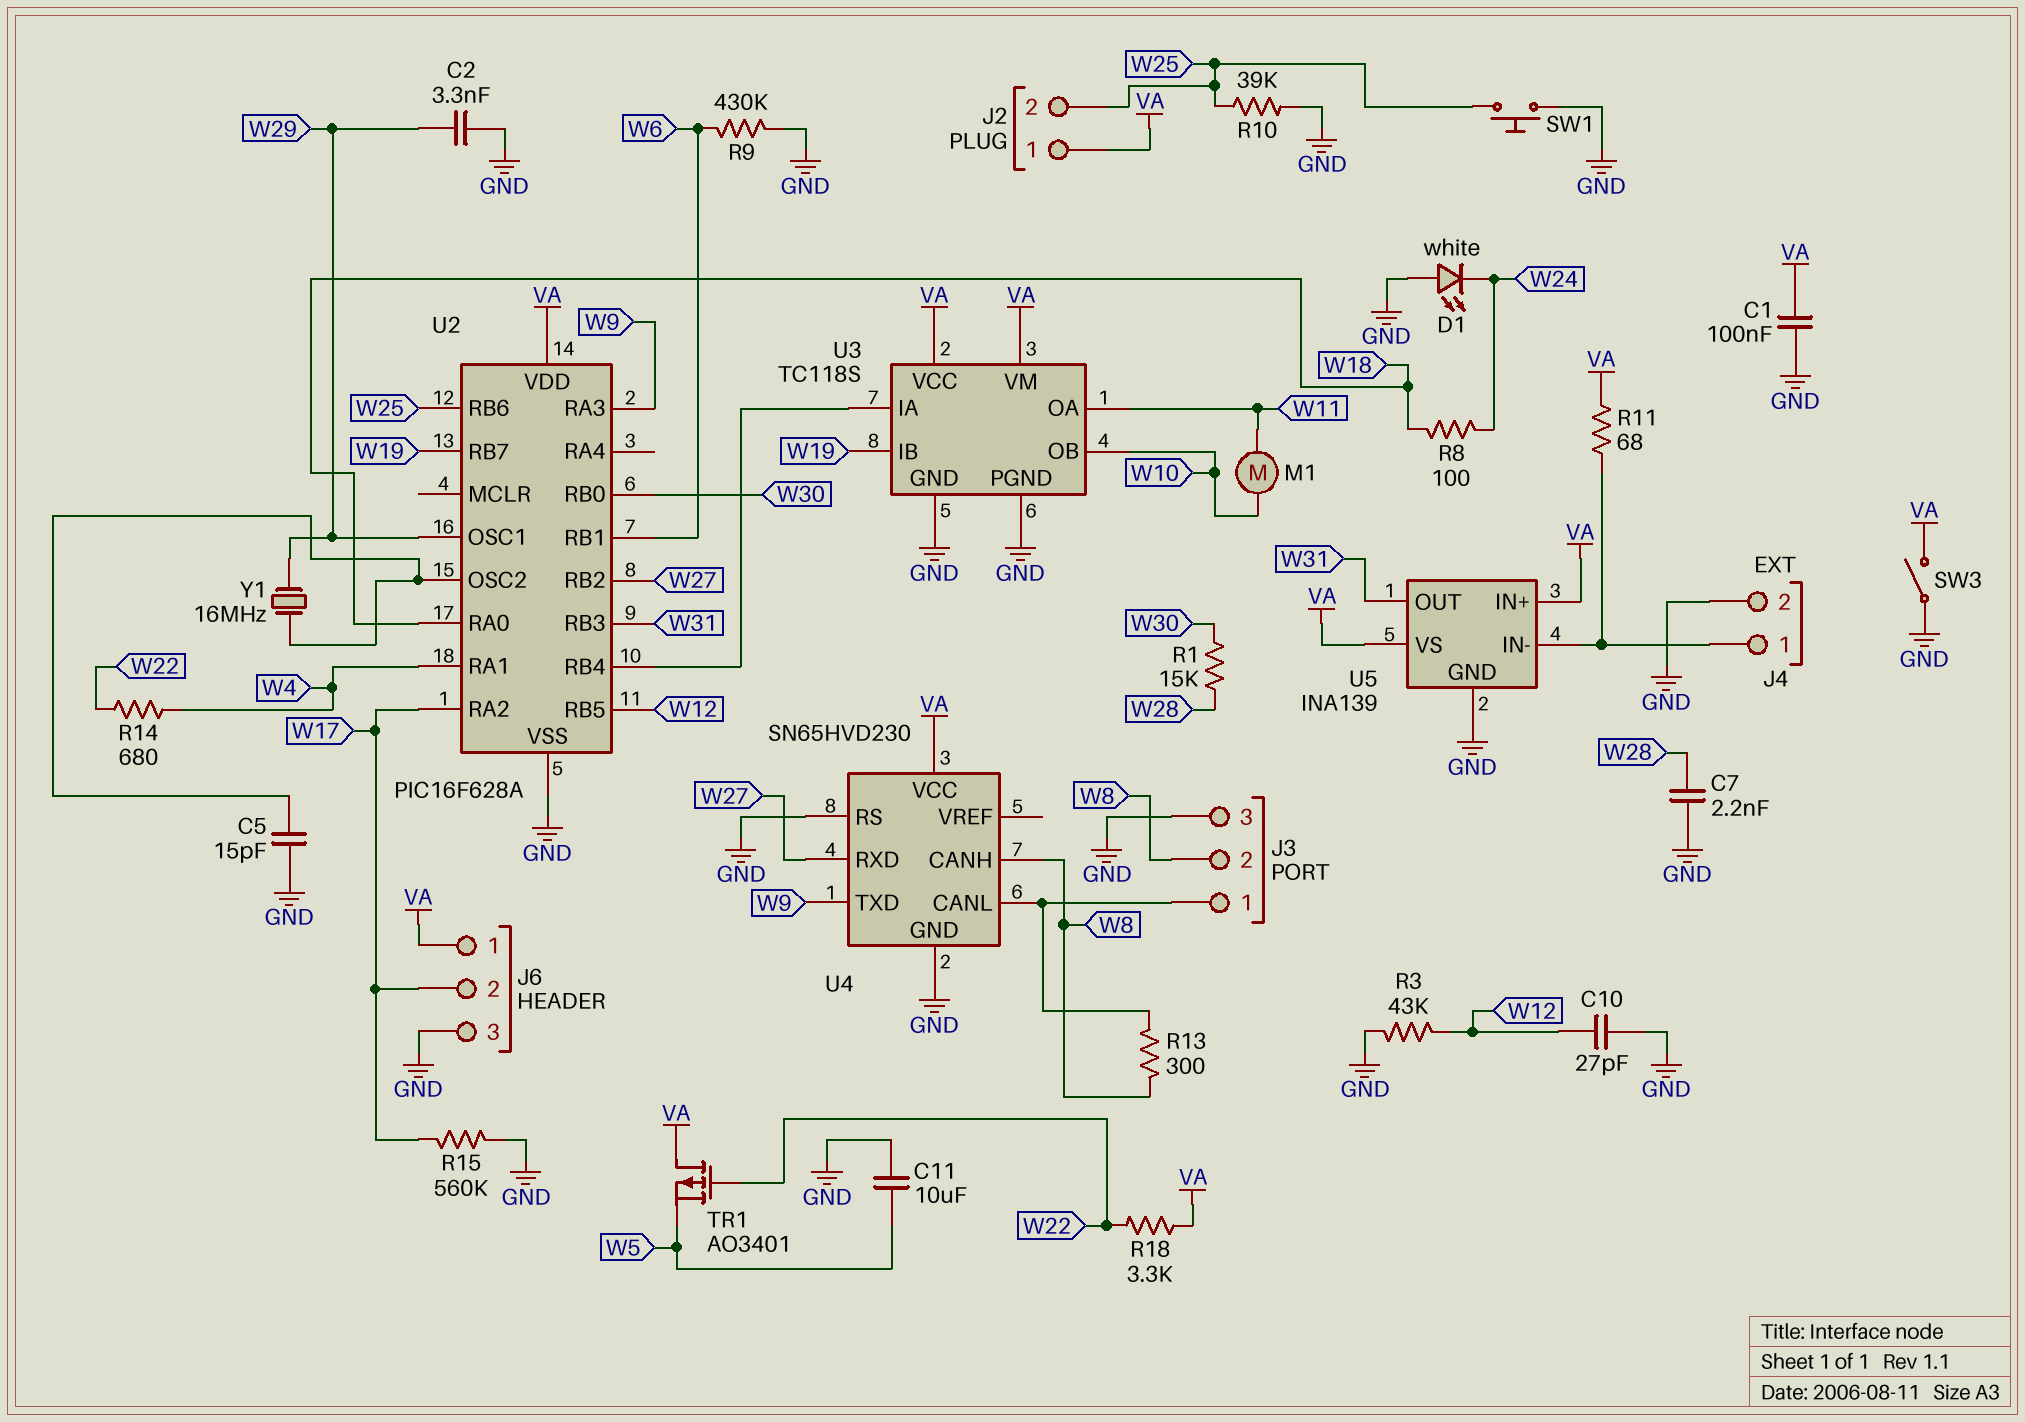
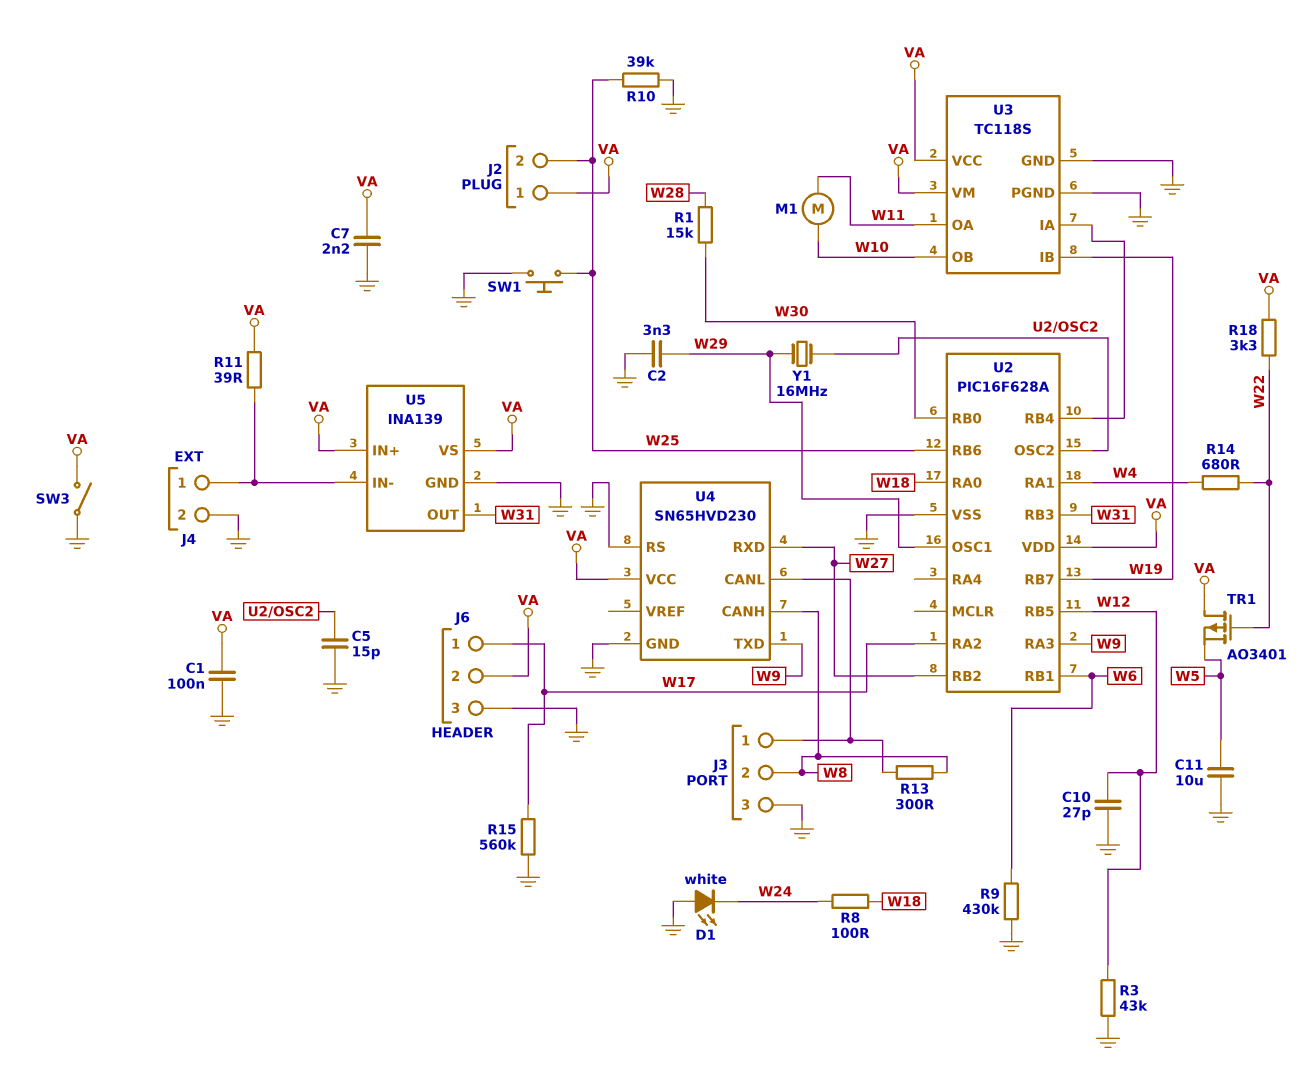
C7: 2.2nF (GND, W28) -> 2.2nF (GND, VA)
J6 pin 1: VA -> W17
J6 pin 2: W17 -> VA
R11: 68 (J4/1, VA) -> 39 (J4/1, VA)

